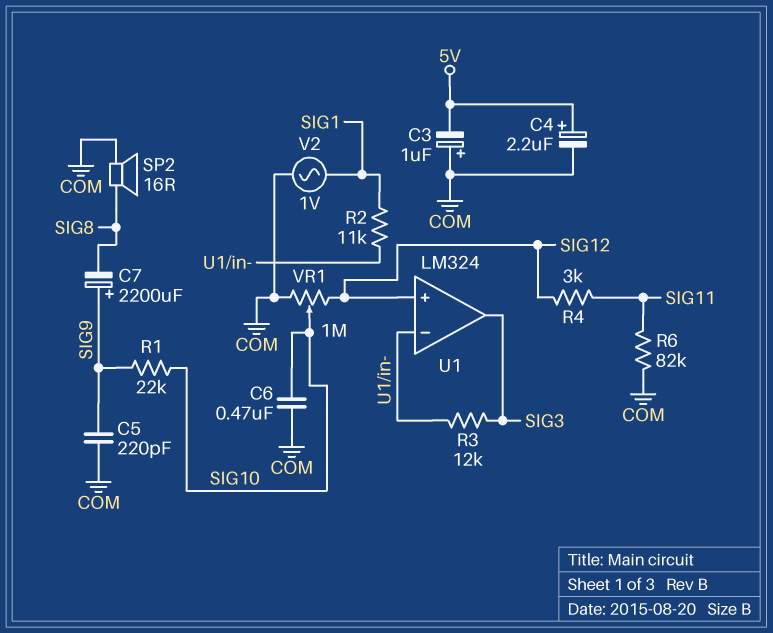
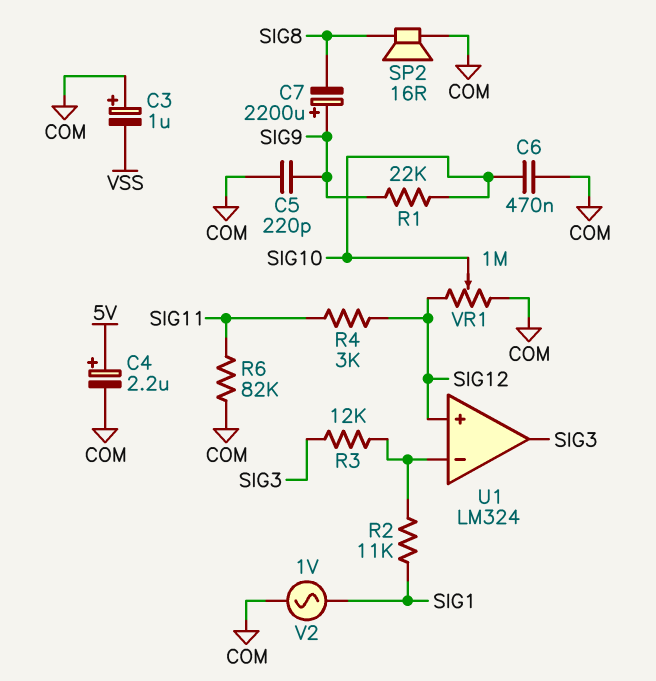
C3: 1uF (plus COM, minus 5V) -> 1uF (plus COM, minus VSS)

